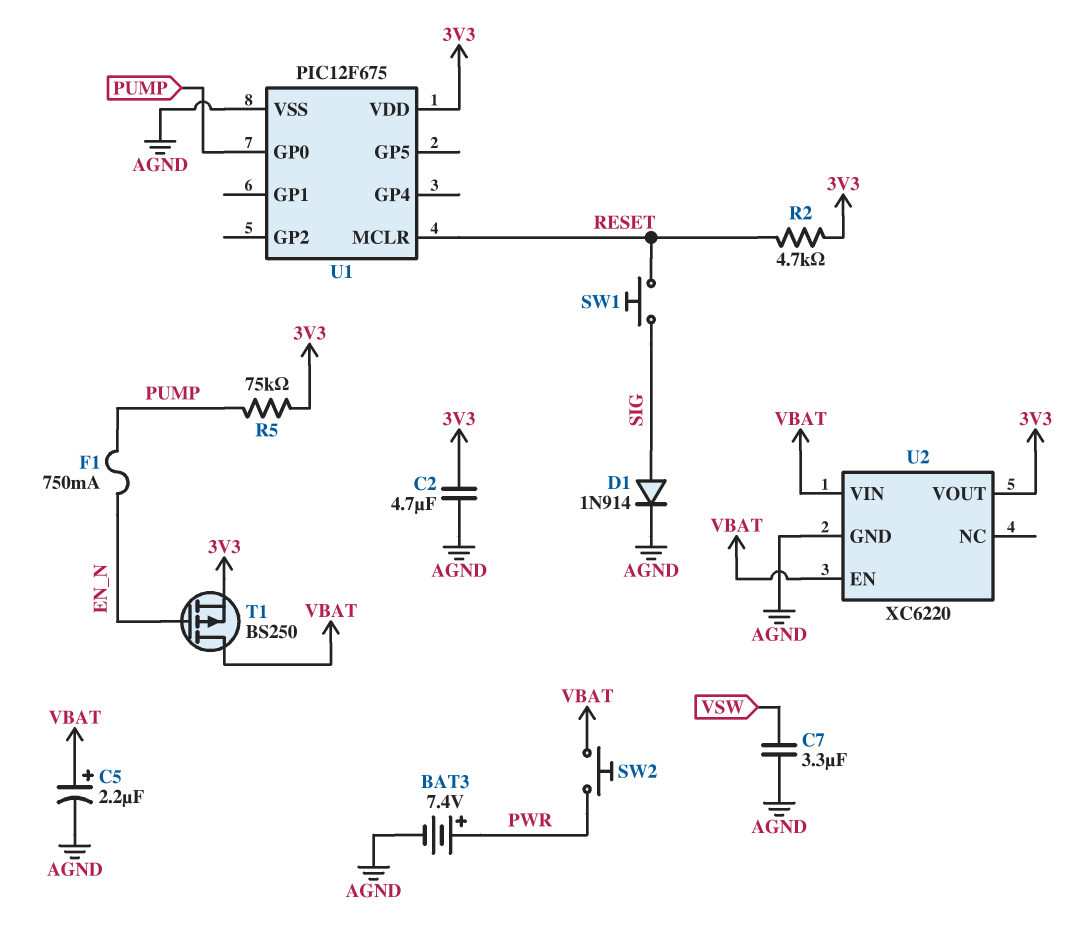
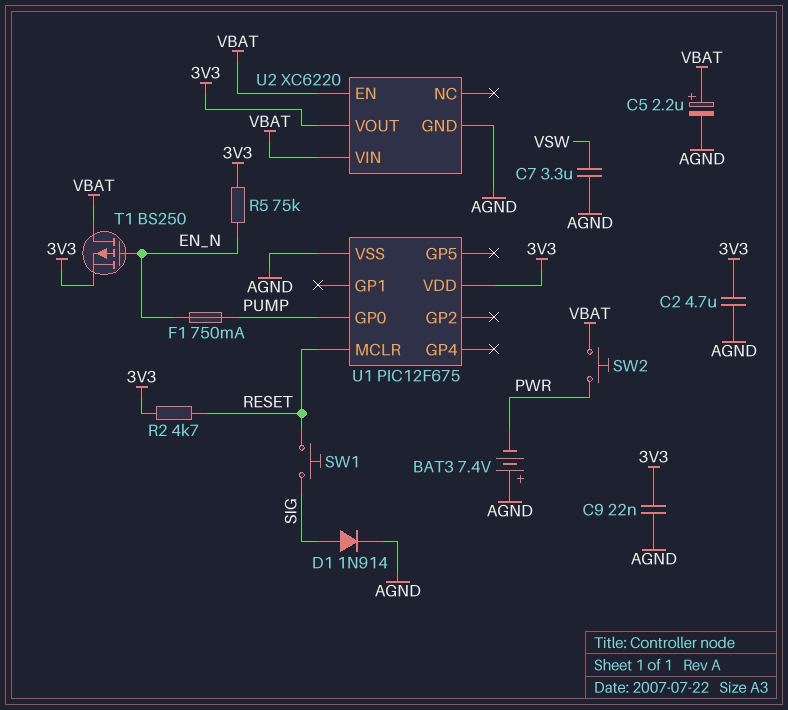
BAT3: 7.4V (plus PWR, minus AGND) -> 7.4V (plus AGND, minus PWR)
C9: none -> 22nF (3V3, AGND)
R5: 75k (3V3, PUMP) -> 75k (3V3, EN_N)

